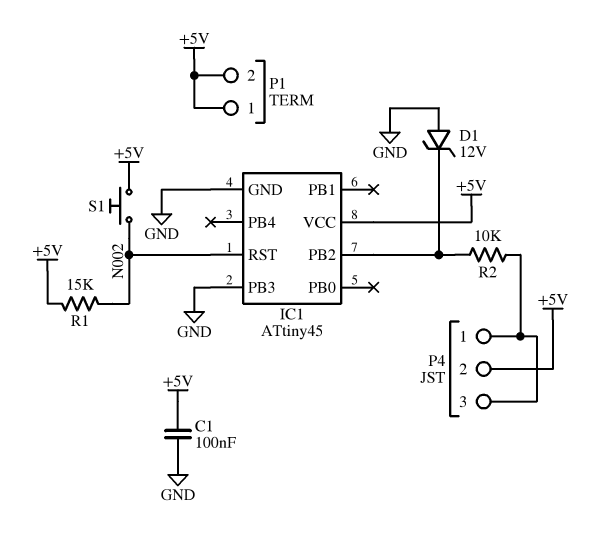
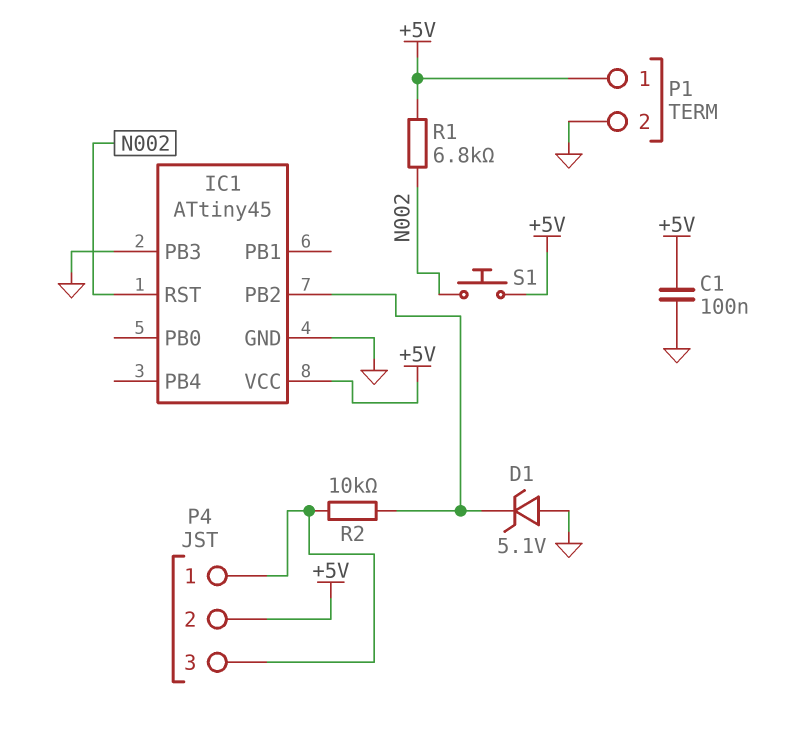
D1: zener 12V (A GND, K IC1/PB2) -> zener 5.1V (A GND, K IC1/PB2)
P1 pin 2: +5V -> GND
R1: 15k (+5V, N002) -> 6.8k (+5V, N002)

